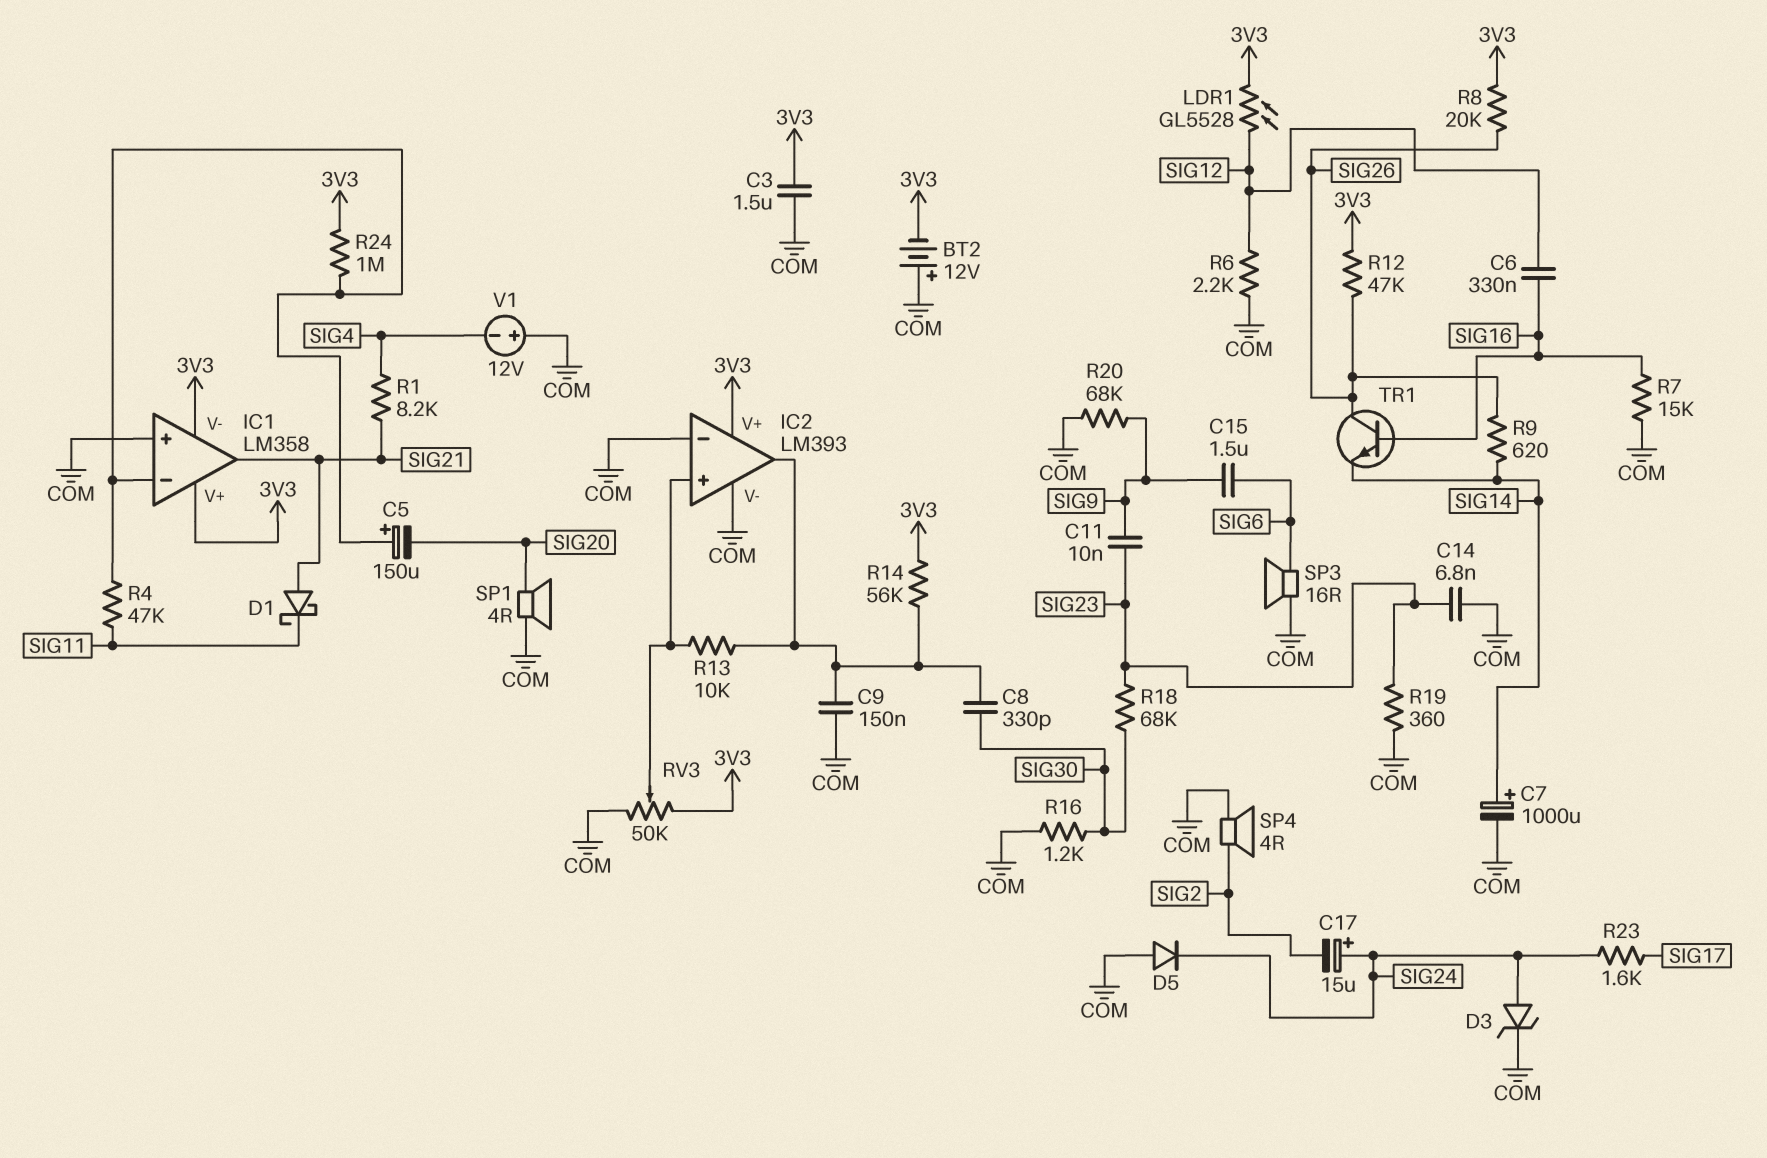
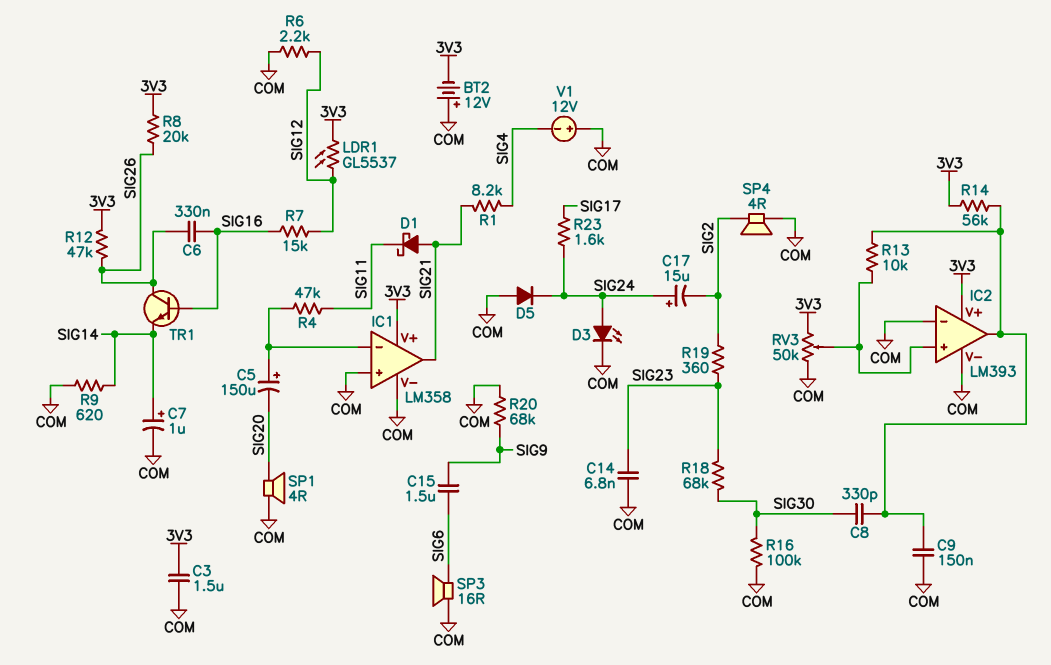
C6: 330nF (SIG12, SIG16) -> 330nF (SIG16, SIG26)
C7: 1000uF (plus SIG14, minus COM) -> 1uF (plus SIG14, minus COM)
C11: 10nF (SIG9, SIG23) -> none
D3: zener (A SIG24, K COM) -> LED (A SIG24, K COM)
IC1 pin V-: 3V3 -> COM
LDR1: GL5528 (3V3, SIG12) -> GL5537 (3V3, SIG12)
R7: 15k (COM, SIG16) -> 15k (SIG12, SIG16)
R9: 620 (SIG14, SIG26) -> 620 (COM, SIG14)
R16: 1.2k (COM, SIG30) -> 100k (COM, SIG30)
R19: 360 (COM, SIG23) -> 360 (SIG2, SIG23)
R24: 1M (3V3, IC1/in-) -> none

